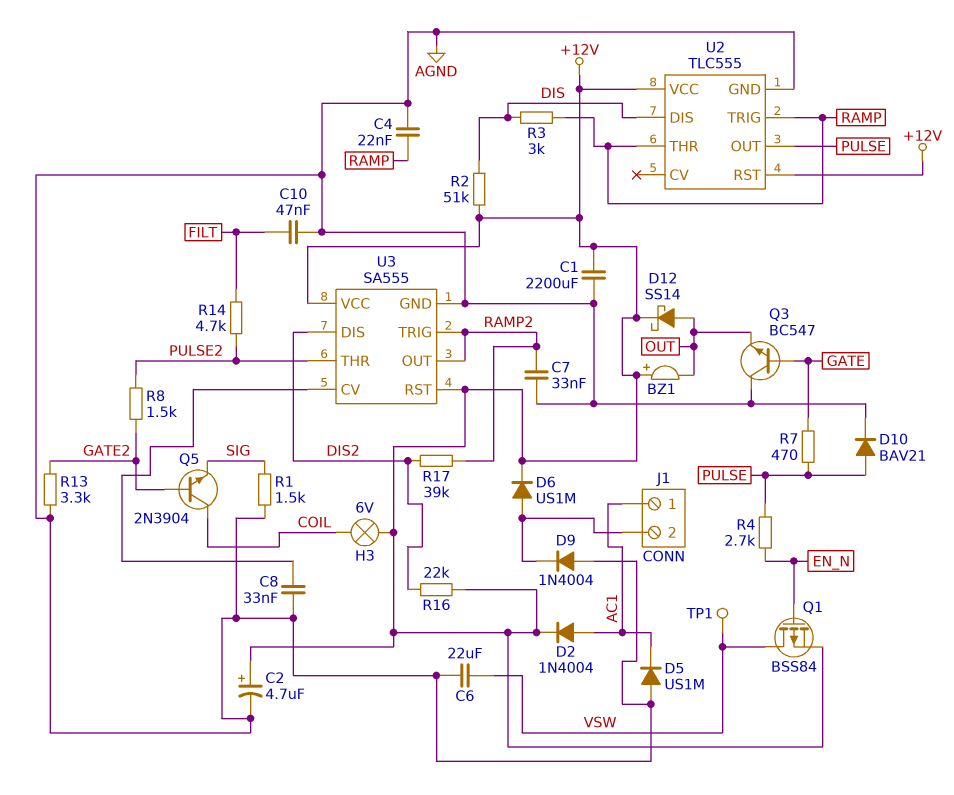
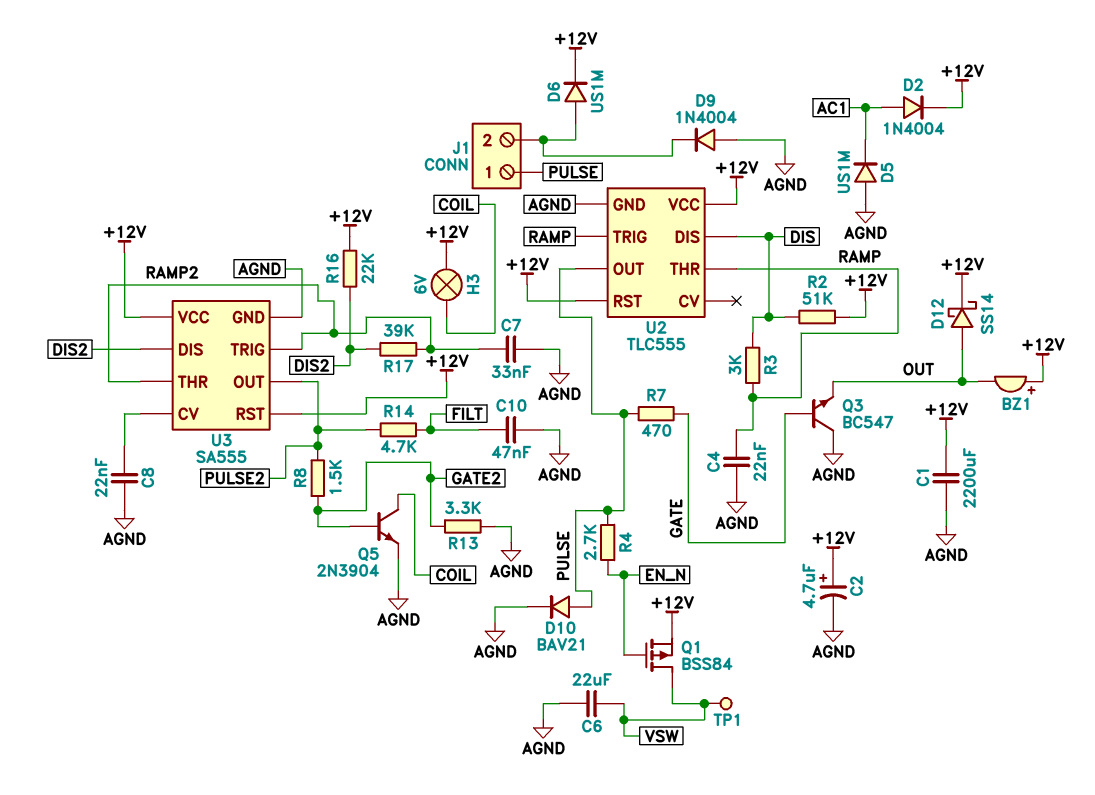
C8: 33nF (AGND, U3/CV) -> 22nF (AGND, U3/CV)
J1 pin 1: AC1 -> PULSE
Q5: NPN 2N3904 (B GATE2, C COIL, E SIG) -> NPN 2N3904 (B GATE2, C COIL, E AGND)
R1: 1.5k (AGND, SIG) -> none
U3 pin OUT: RAMP2 -> PULSE2
U3 pin THR: PULSE2 -> RAMP2

